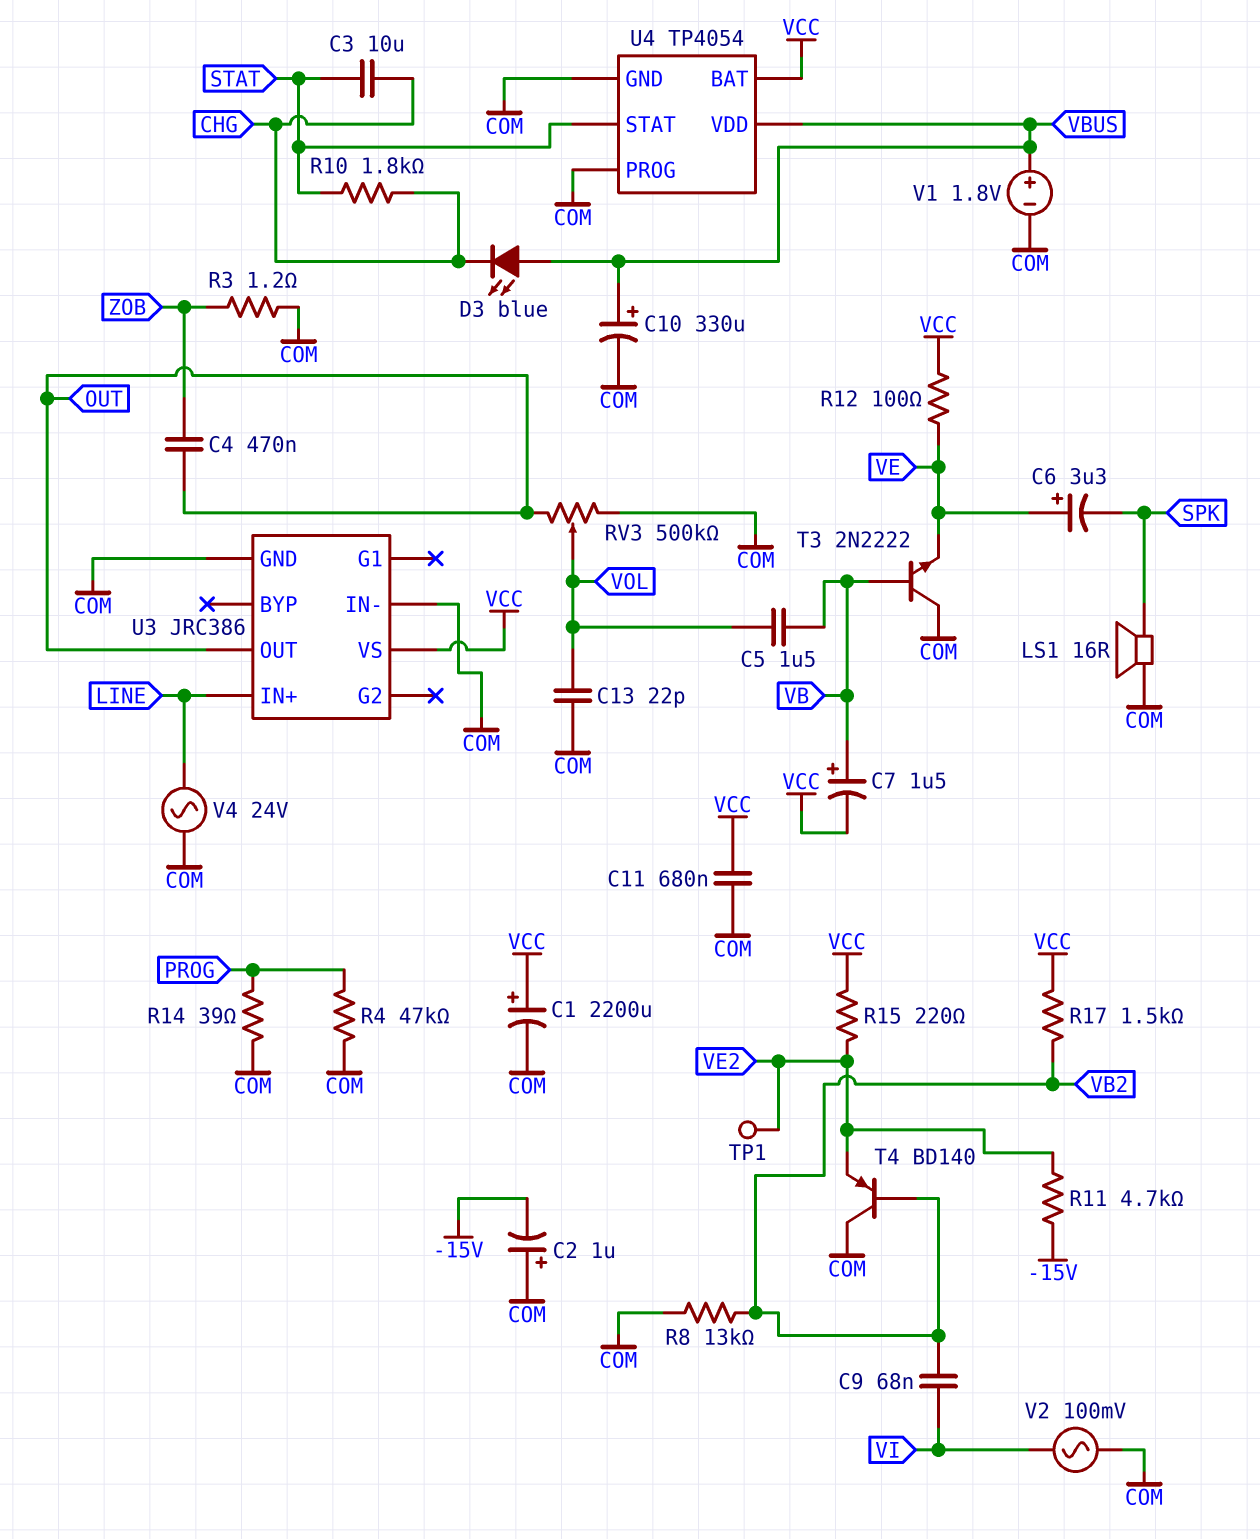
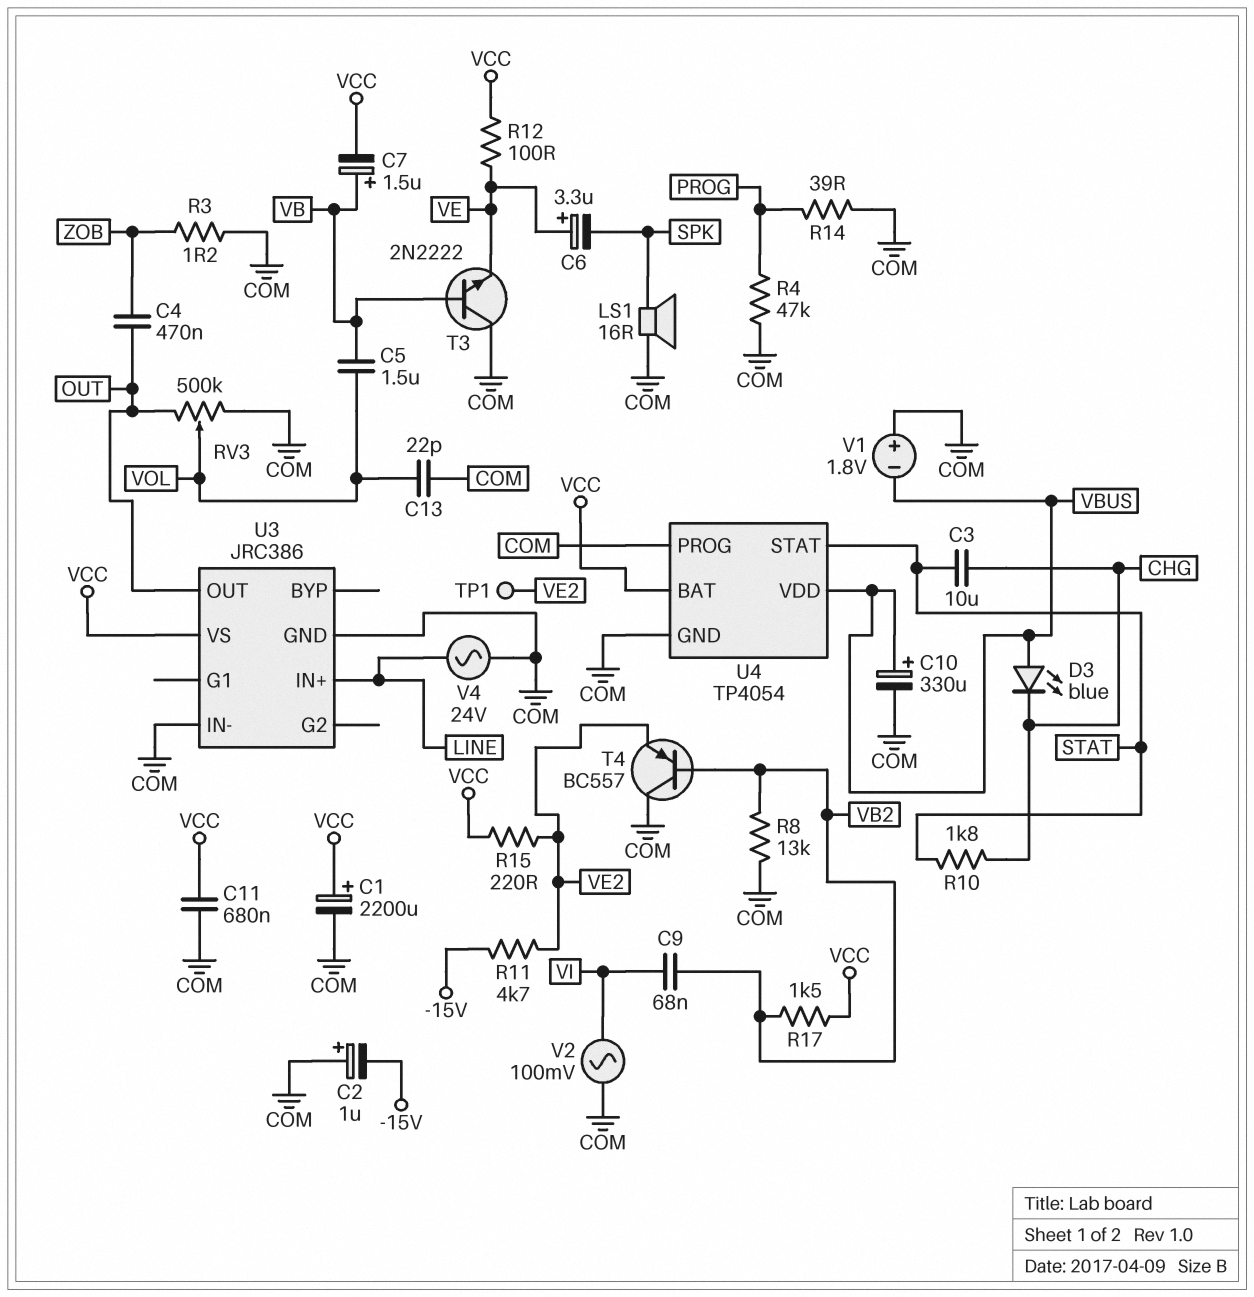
T4: PNP BD140 (B VB2, C COM, E VE2) -> PNP BC557 (B VB2, C COM, E VE2)
V1: 1.8V (plus VBUS, minus COM) -> 1.8V (plus COM, minus VBUS)

